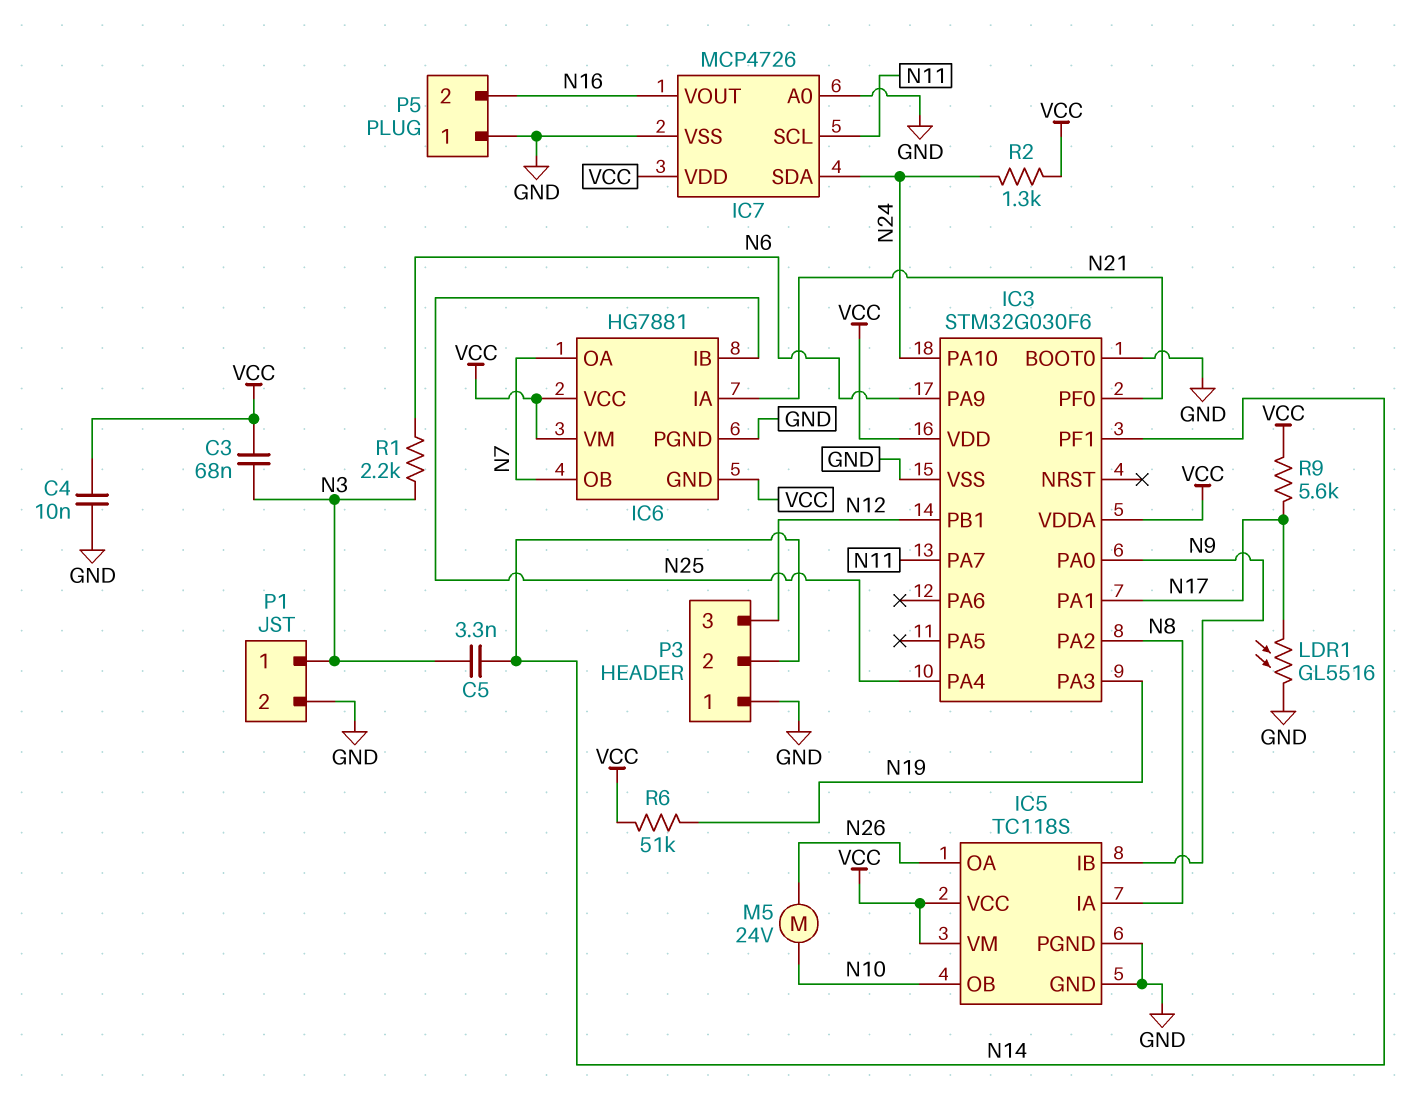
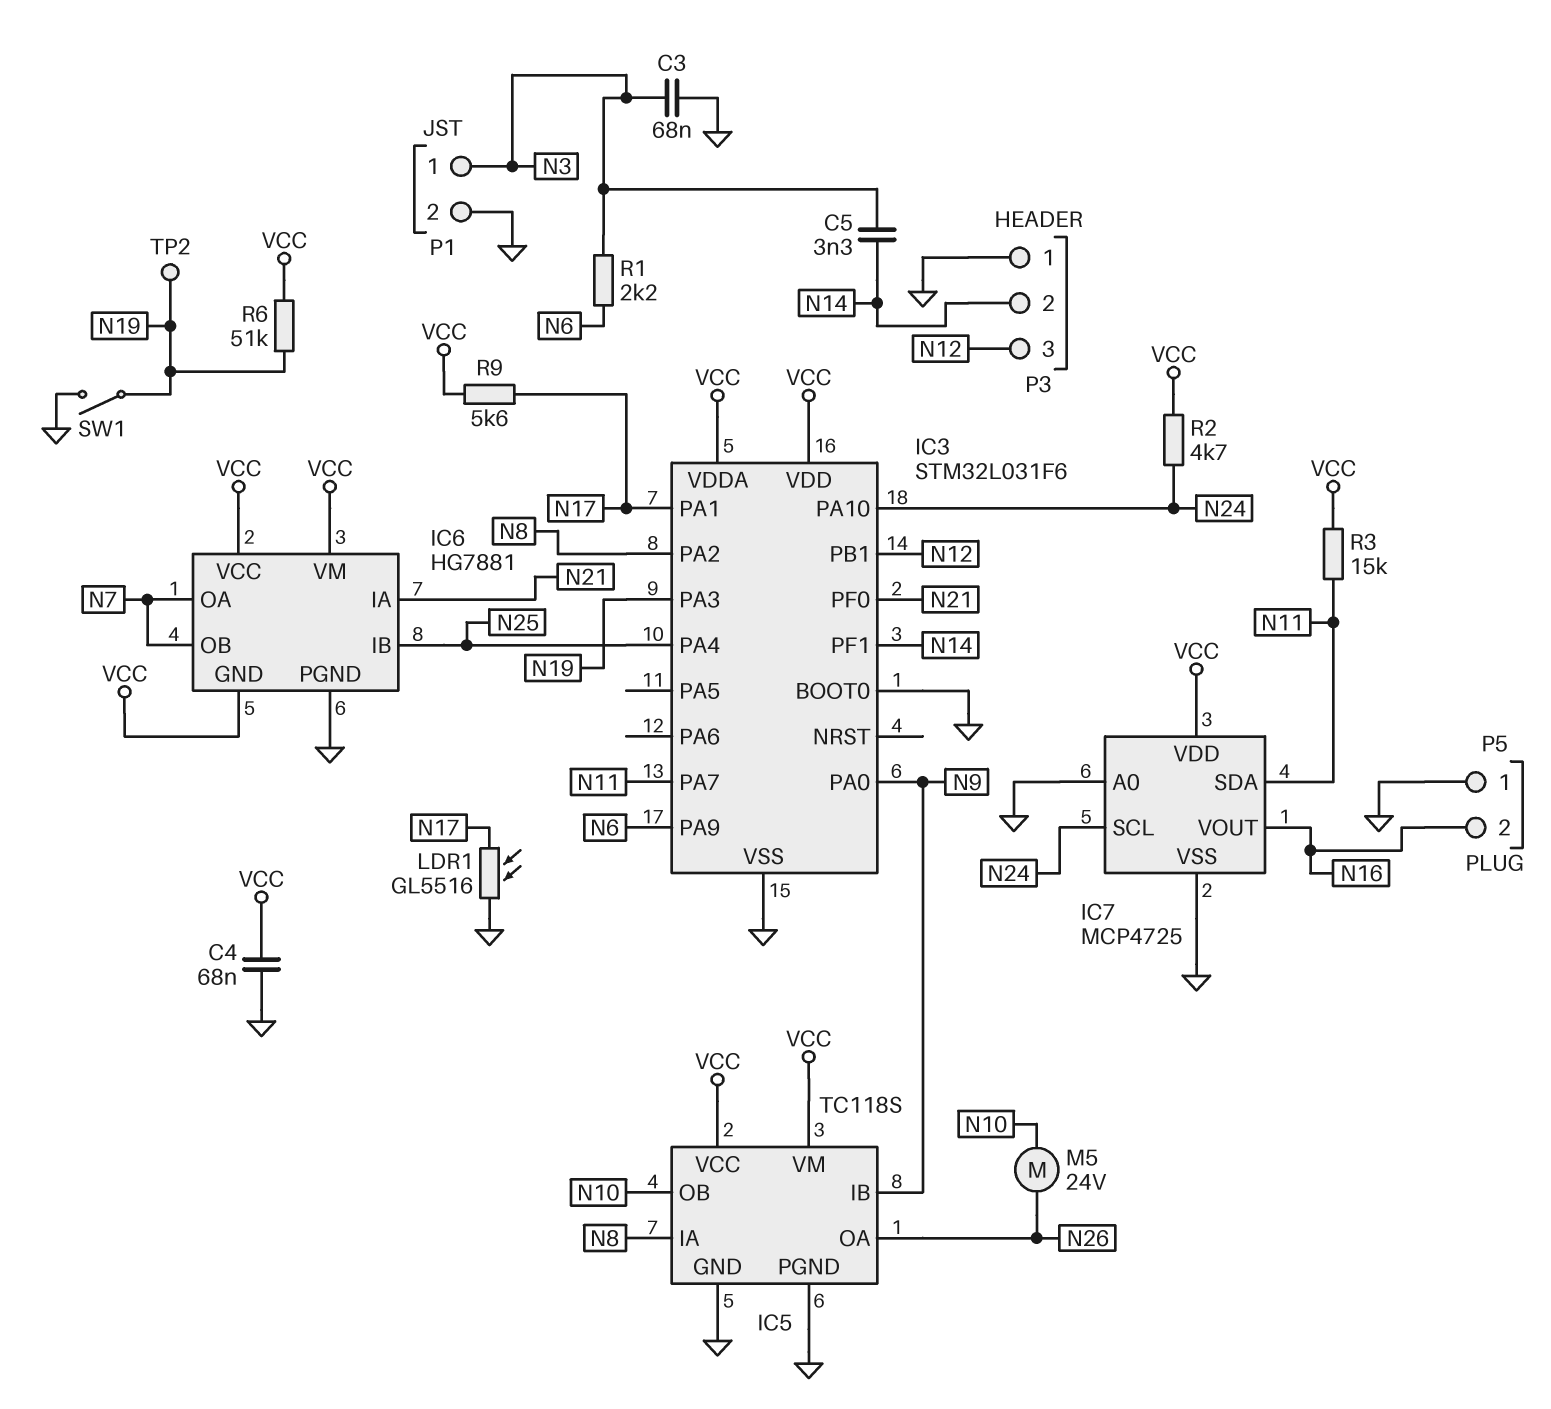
C3: 68nF (N3, VCC) -> 68nF (GND, N3)
C4: 10nF (GND, VCC) -> 68nF (GND, VCC)
IC3: STM32G030F6 -> STM32L031F6
IC7: MCP4726 -> MCP4725
IC7 pin SCL: N11 -> N24
IC7 pin SDA: N24 -> N11
R2: 1.3k (N24, VCC) -> 4.7k (N24, VCC)
R3: none -> 15k (N11, VCC)
SW1: none -> switch (GND, N19)
TP2: none -> test point (N19)

